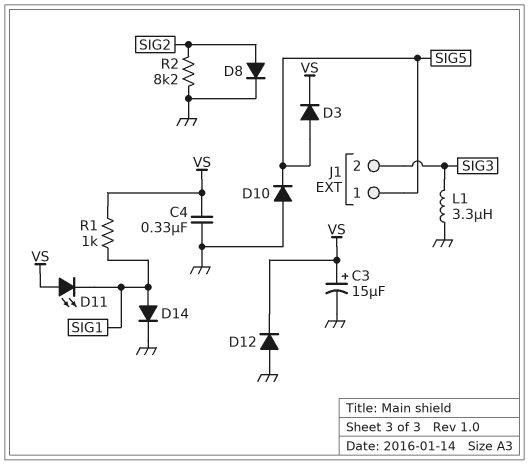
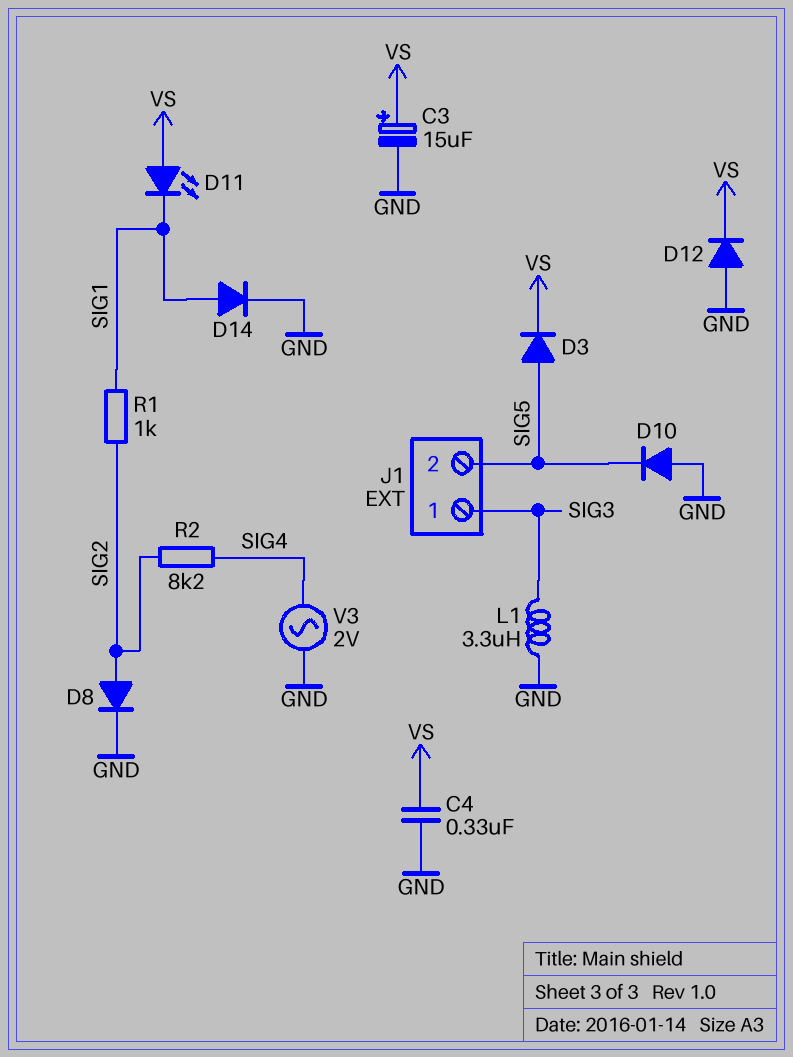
J1 pin 1: SIG5 -> SIG3
J1 pin 2: SIG3 -> SIG5
R1: 1k (SIG1, VS) -> 1k (SIG1, SIG2)
R2: 8.2k (GND, SIG2) -> 8.2k (SIG2, SIG4)
V3: none -> AC 2V (GND, SIG4)

